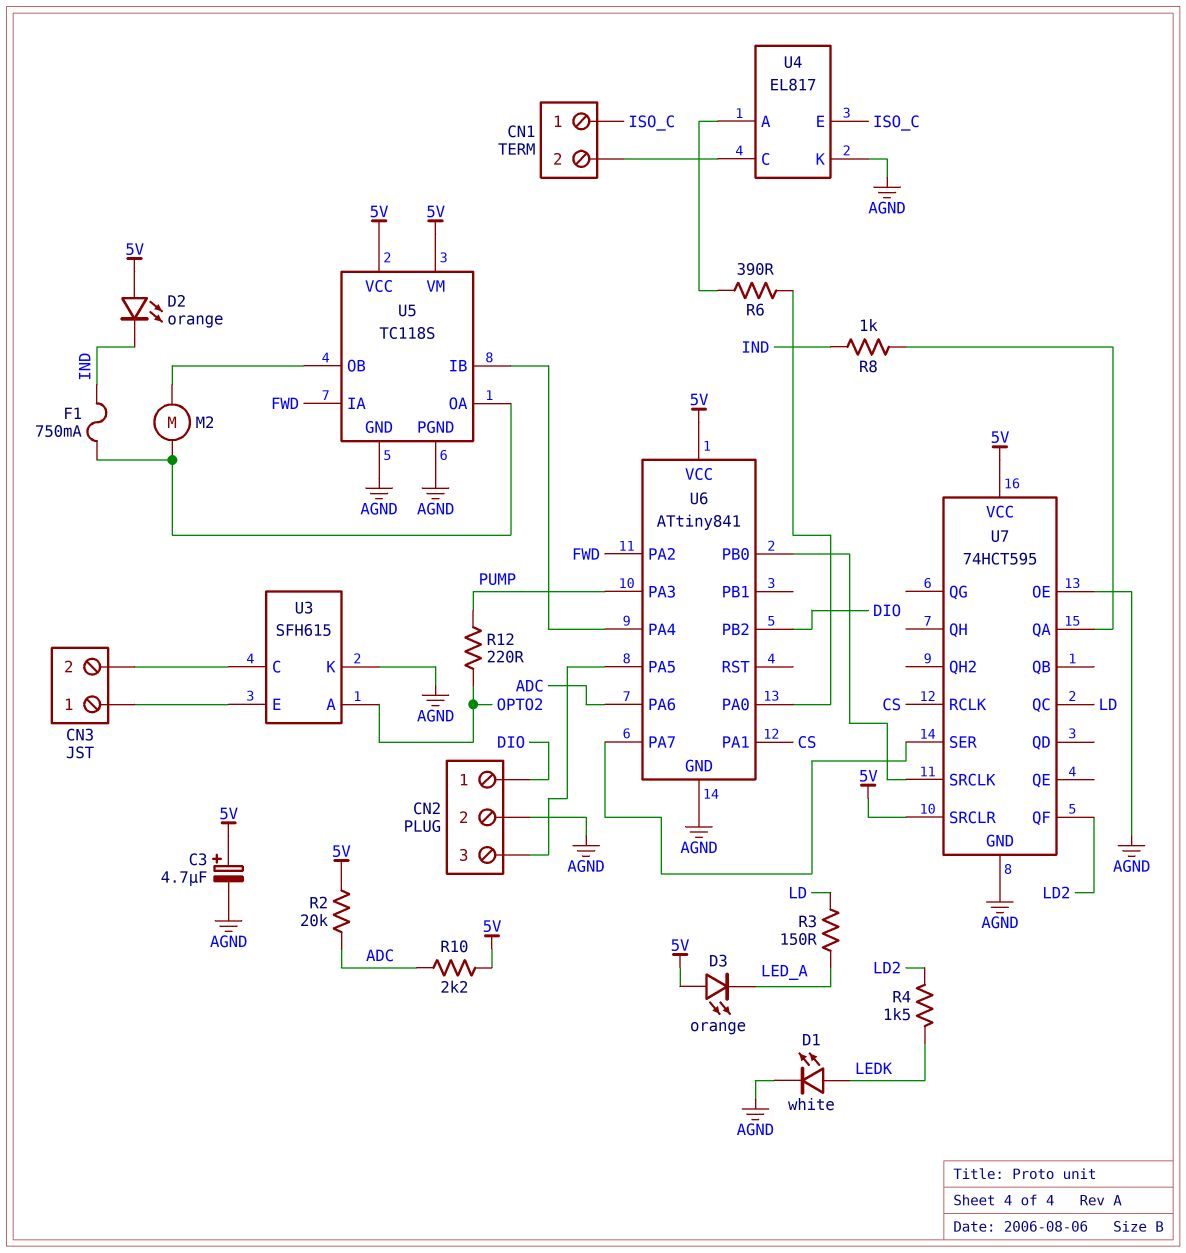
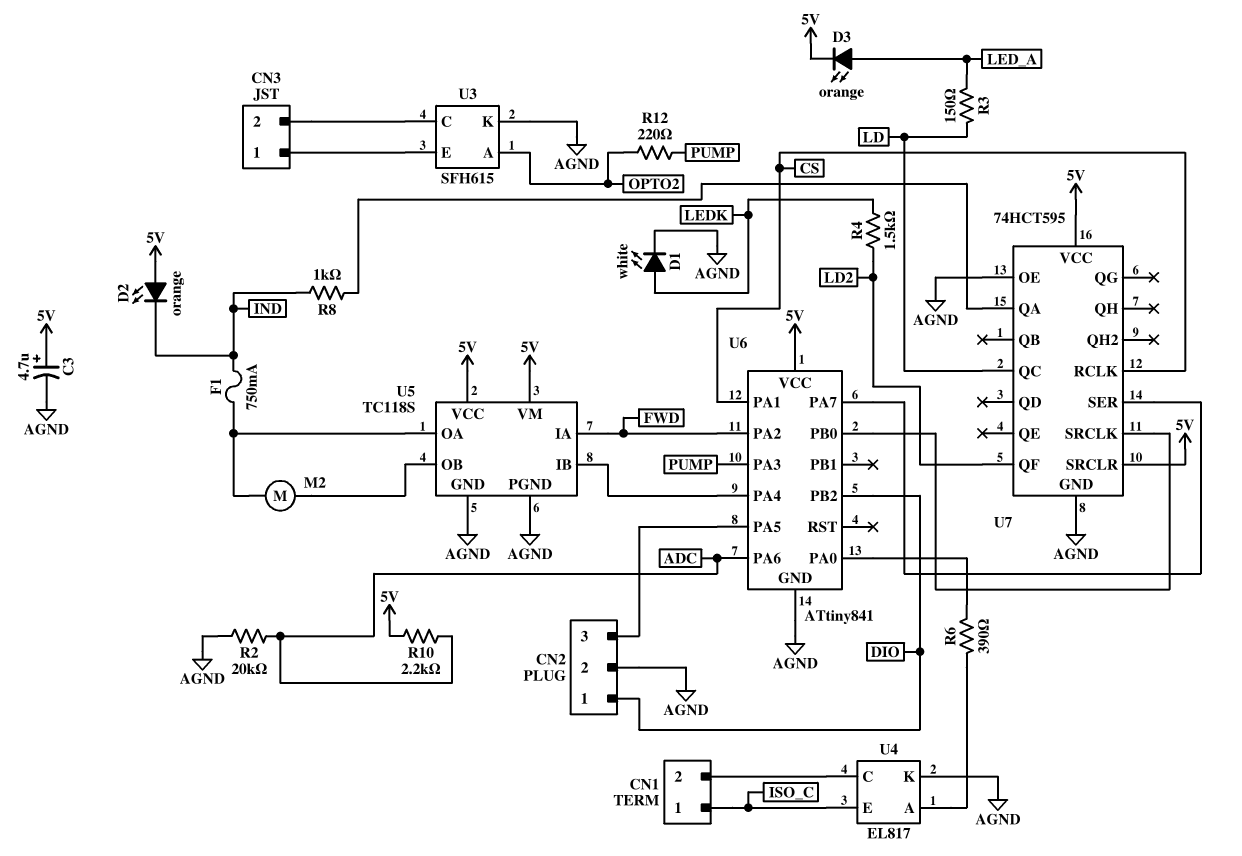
D3: LED orange (A 5V, K LED_A) -> LED orange (A LED_A, K 5V)
R2: 20k (5V, ADC) -> 20k (ADC, AGND)

